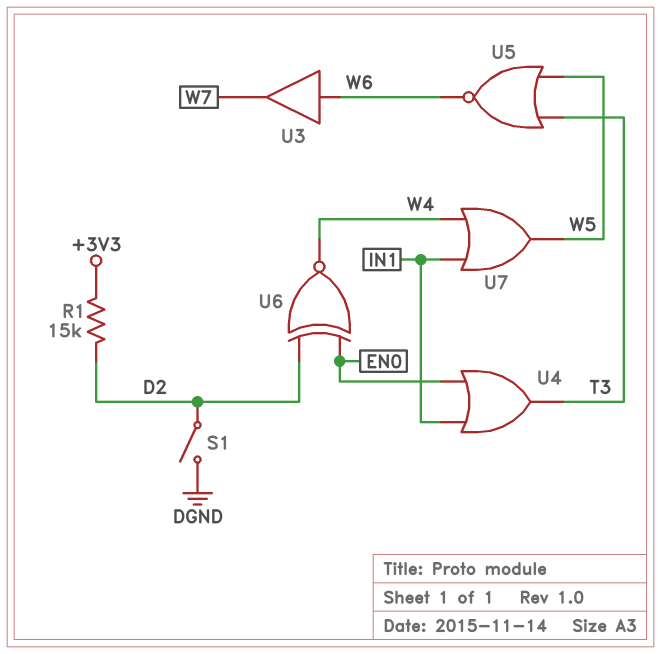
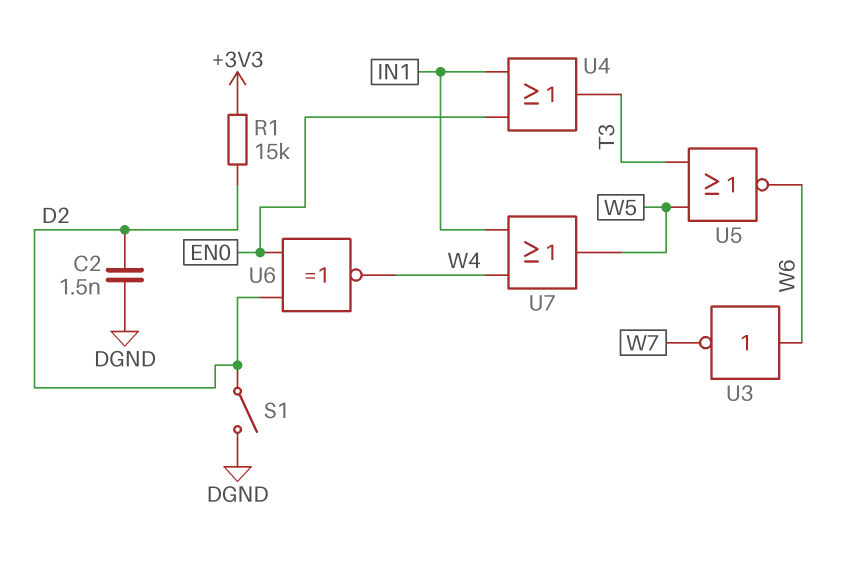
C2: none -> 1.5nF (D2, DGND)
U3: buffer (in W6, out W7) -> NOT (in W6, out W7)

